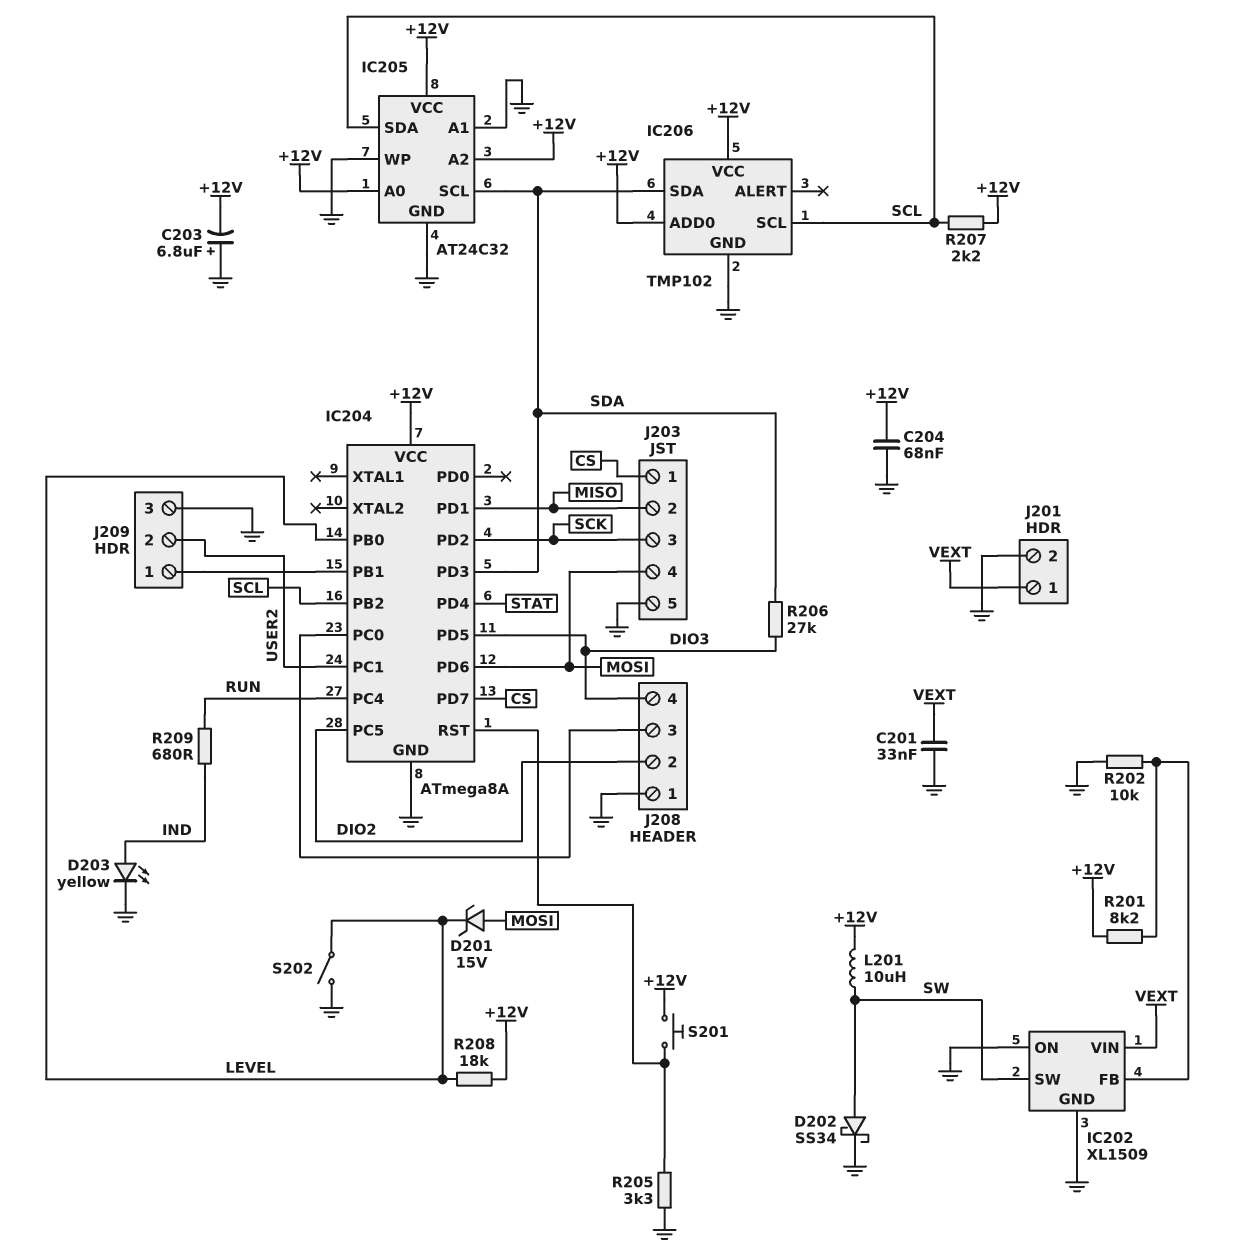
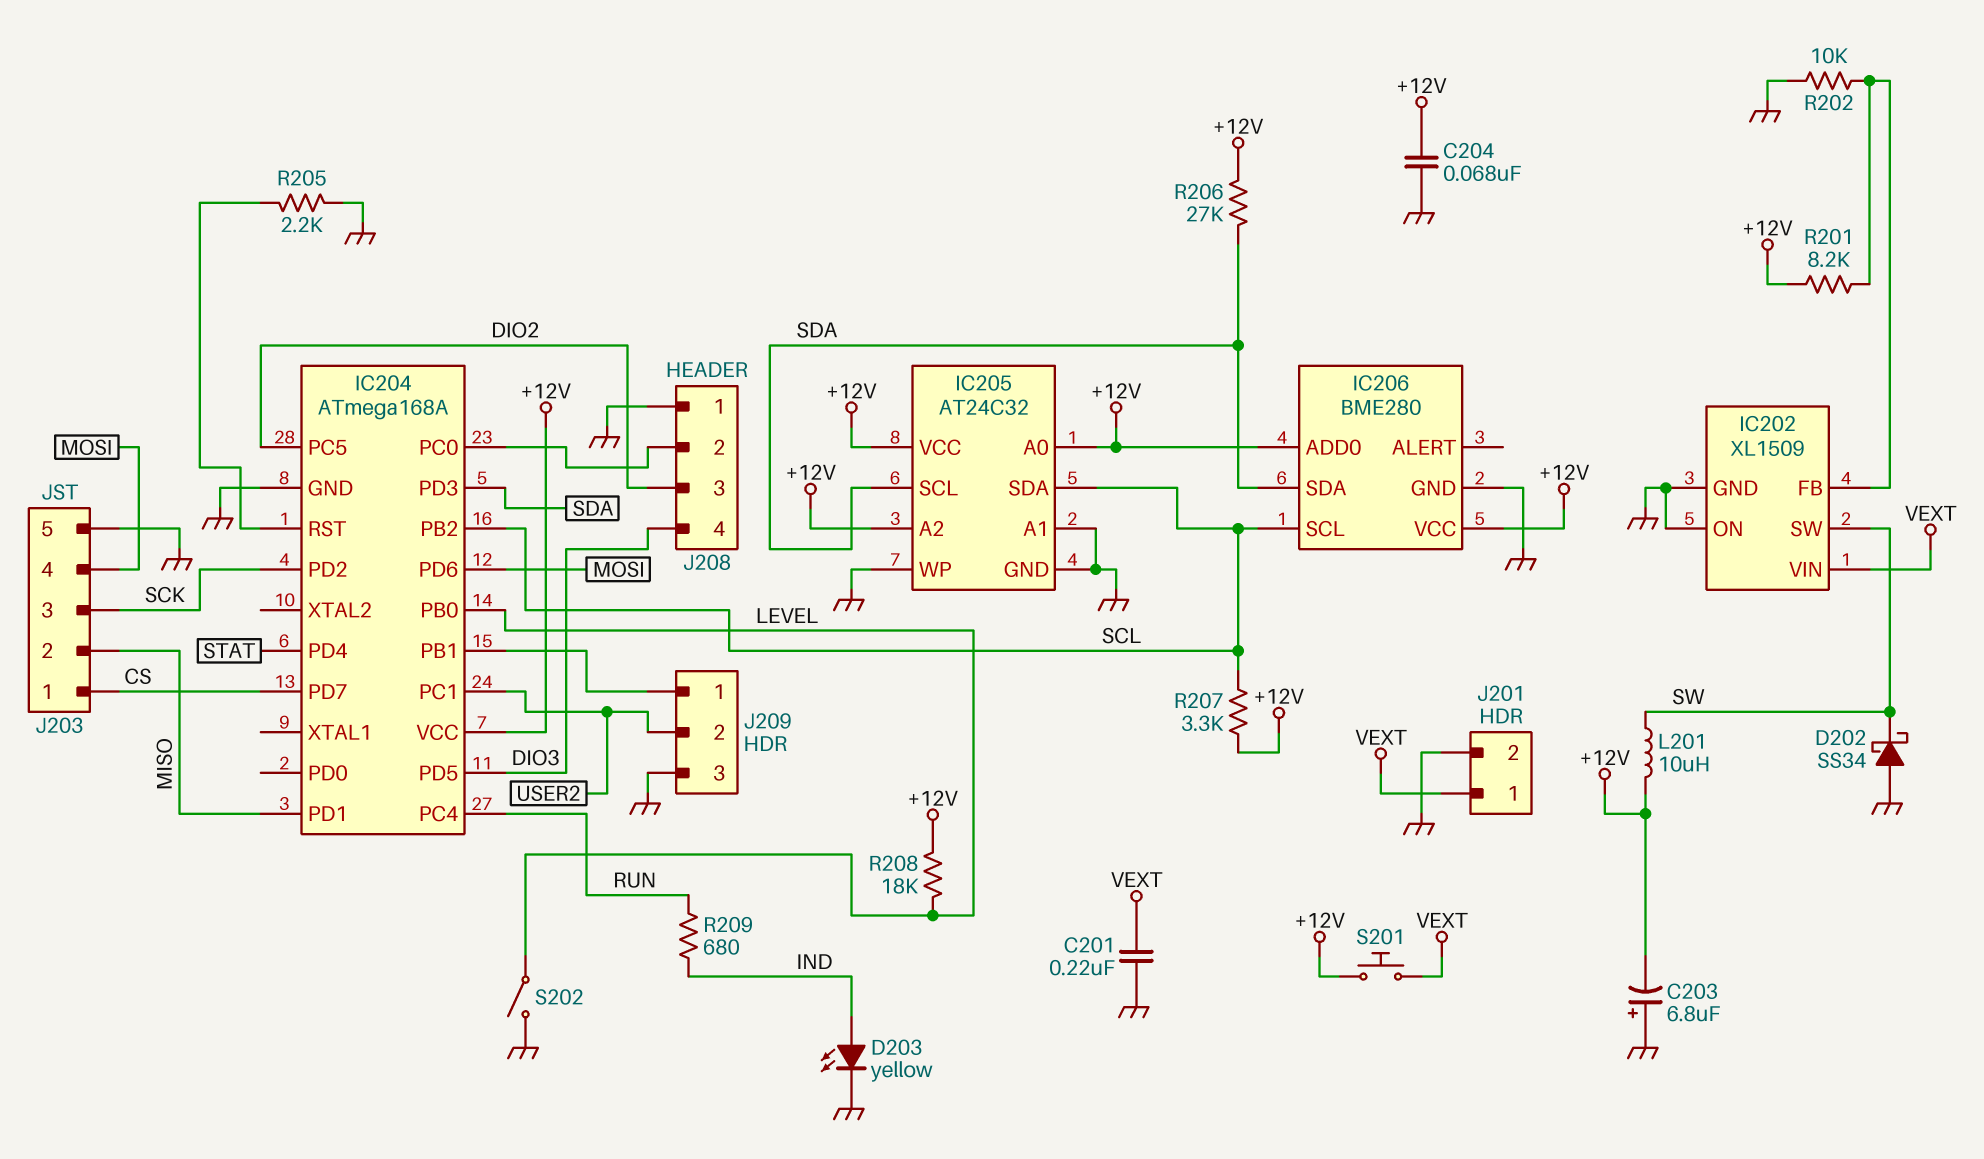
C201: 33nF (GND, VEXT) -> 220nF (GND, VEXT)
D201: zener 15V (A MOSI, K LEVEL) -> none
D202: schottky SS34 (A SW, K GND) -> schottky SS34 (A GND, K SW)
IC204: ATmega8A -> ATmega168A
IC206: TMP102 -> BME280
J208 pin 2: DIO2 -> IC204/PC0
J208 pin 3: IC204/PC0 -> DIO2
R205: 3.3k (GND, IC204/RST) -> 2.2k (GND, IC204/RST)
R206: 27k (DIO3, SDA) -> 27k (+12V, SDA)
R207: 2.2k (+12V, SCL) -> 3.3k (+12V, SCL)
S201: button (+12V, IC204/RST) -> button (+12V, VEXT)

